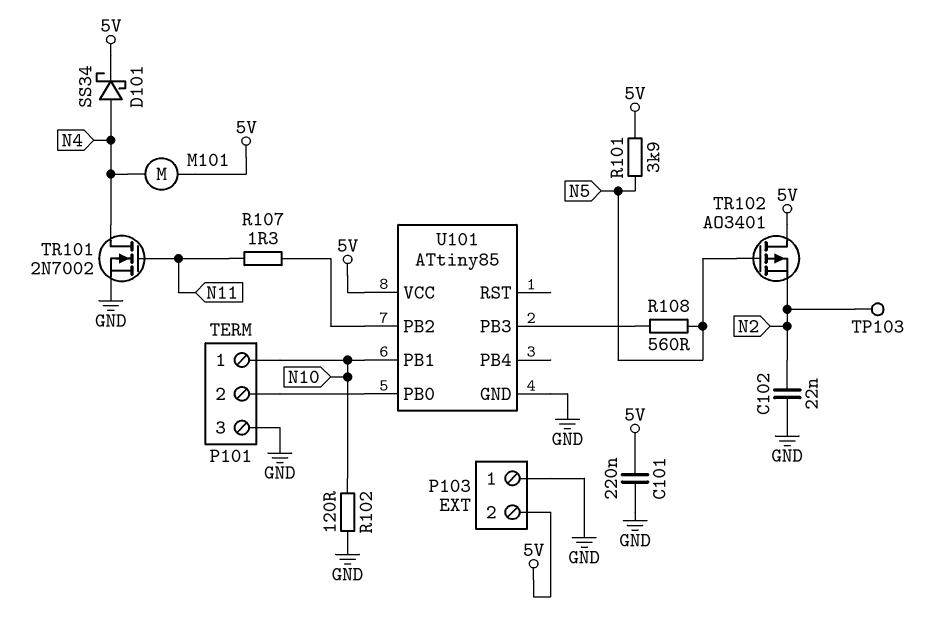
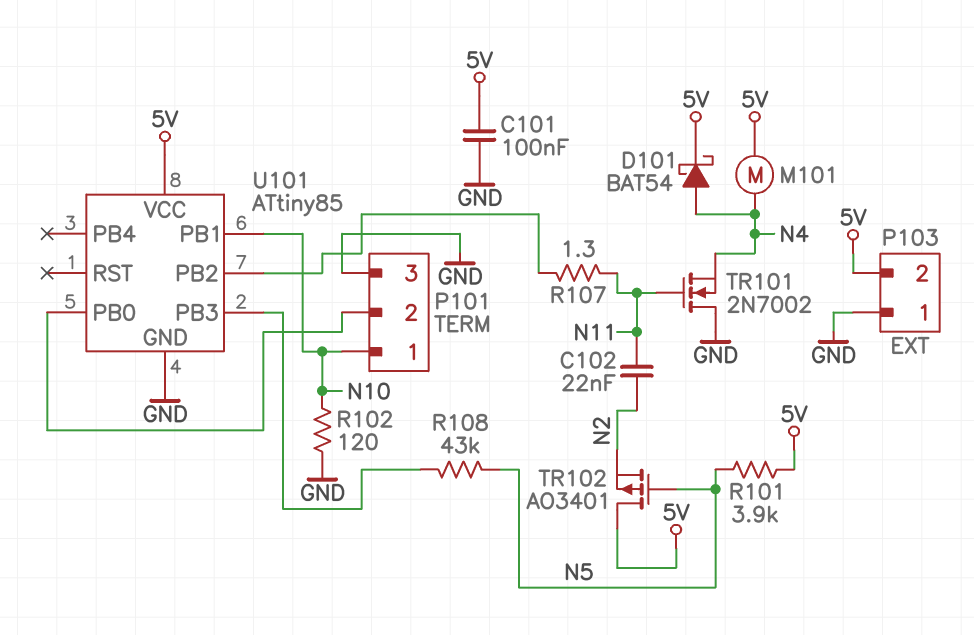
C101: 220nF (5V, GND) -> 100nF (5V, GND)
C102: 22nF (GND, N2) -> 22nF (N2, N11)
D101: schottky SS34 (A N4, K 5V) -> schottky BAT54 (A N4, K 5V)
R108: 560 (N5, U101/PB3) -> 43k (N5, U101/PB3)
TP103: test point (N2) -> none
TR101: NMOS 2N7002 (G N11, D N4, S GND) -> NMOS 2N7002 (G N11, D GND, S N4)

